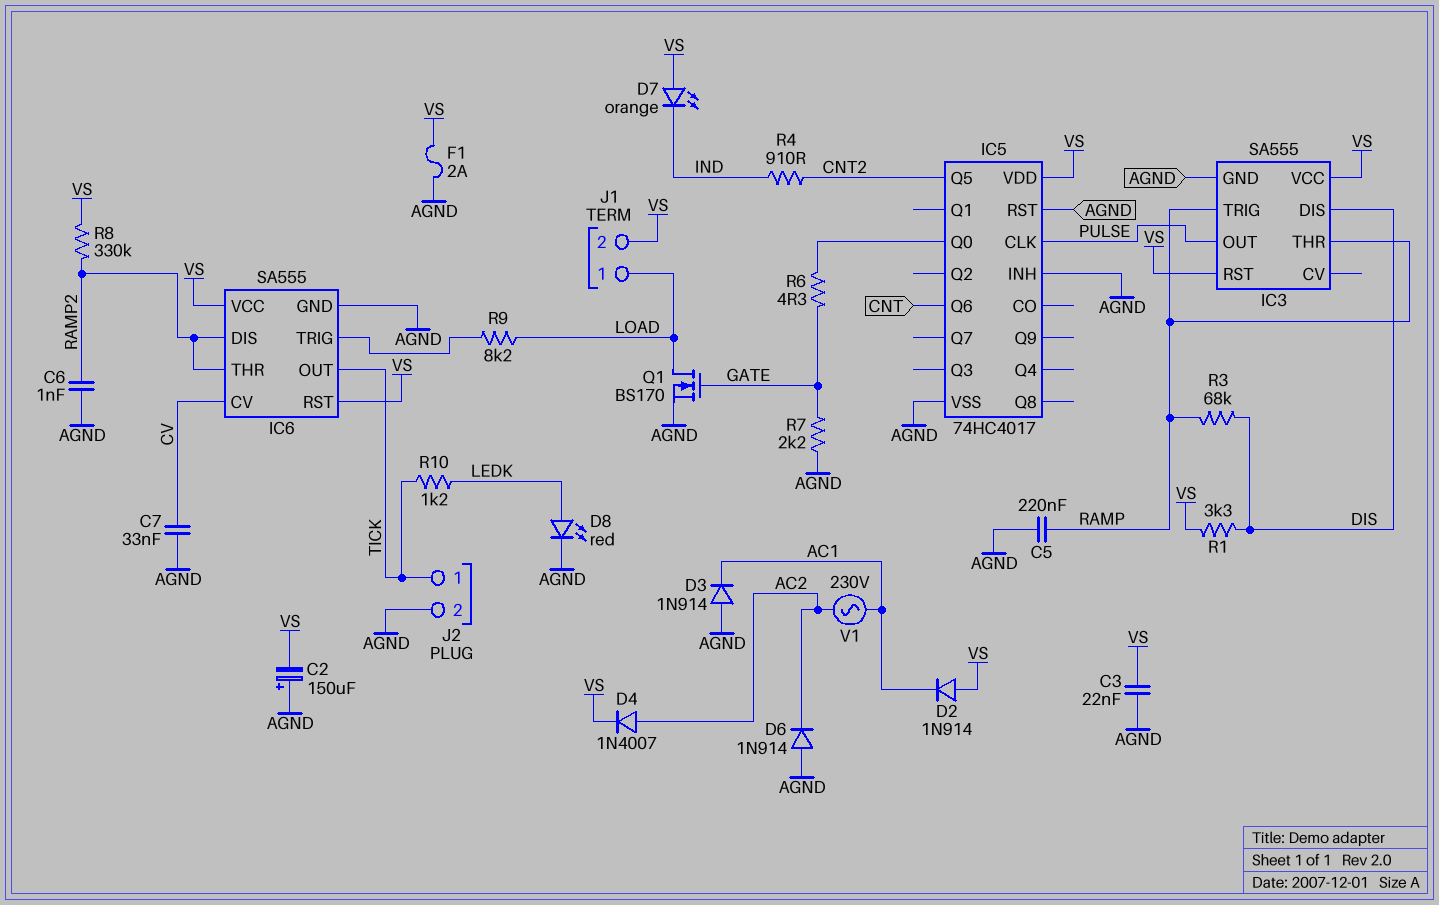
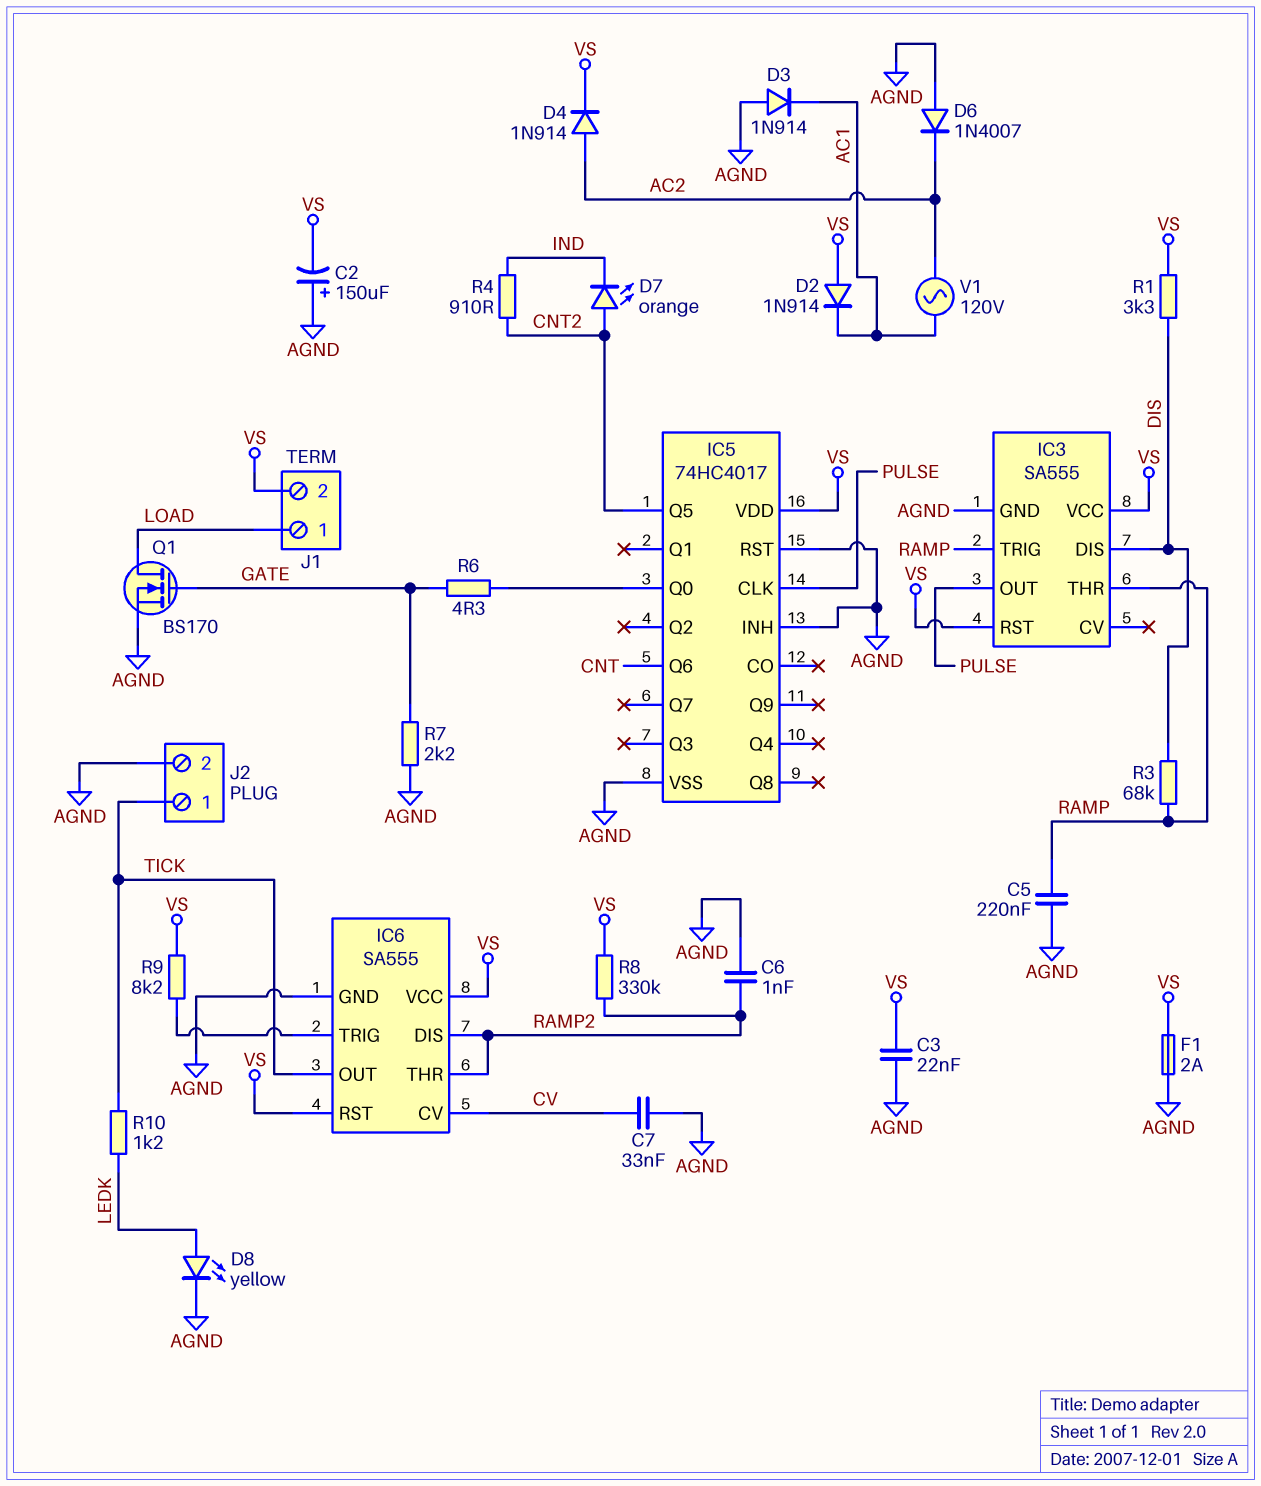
D4: diode 1N4007 (A AC2, K VS) -> diode 1N914 (A AC2, K VS)
D6: diode 1N914 (A AGND, K AC2) -> diode 1N4007 (A AGND, K AC2)
D7: LED orange (A VS, K IND) -> LED orange (A CNT2, K IND)
D8: LED red (A LEDK, K AGND) -> LED yellow (A LEDK, K AGND)
R9: 8.2k (IC6/TRIG, LOAD) -> 8.2k (IC6/TRIG, VS)
V1: AC 230V (AC1, AC2) -> AC 120V (AC1, AC2)

